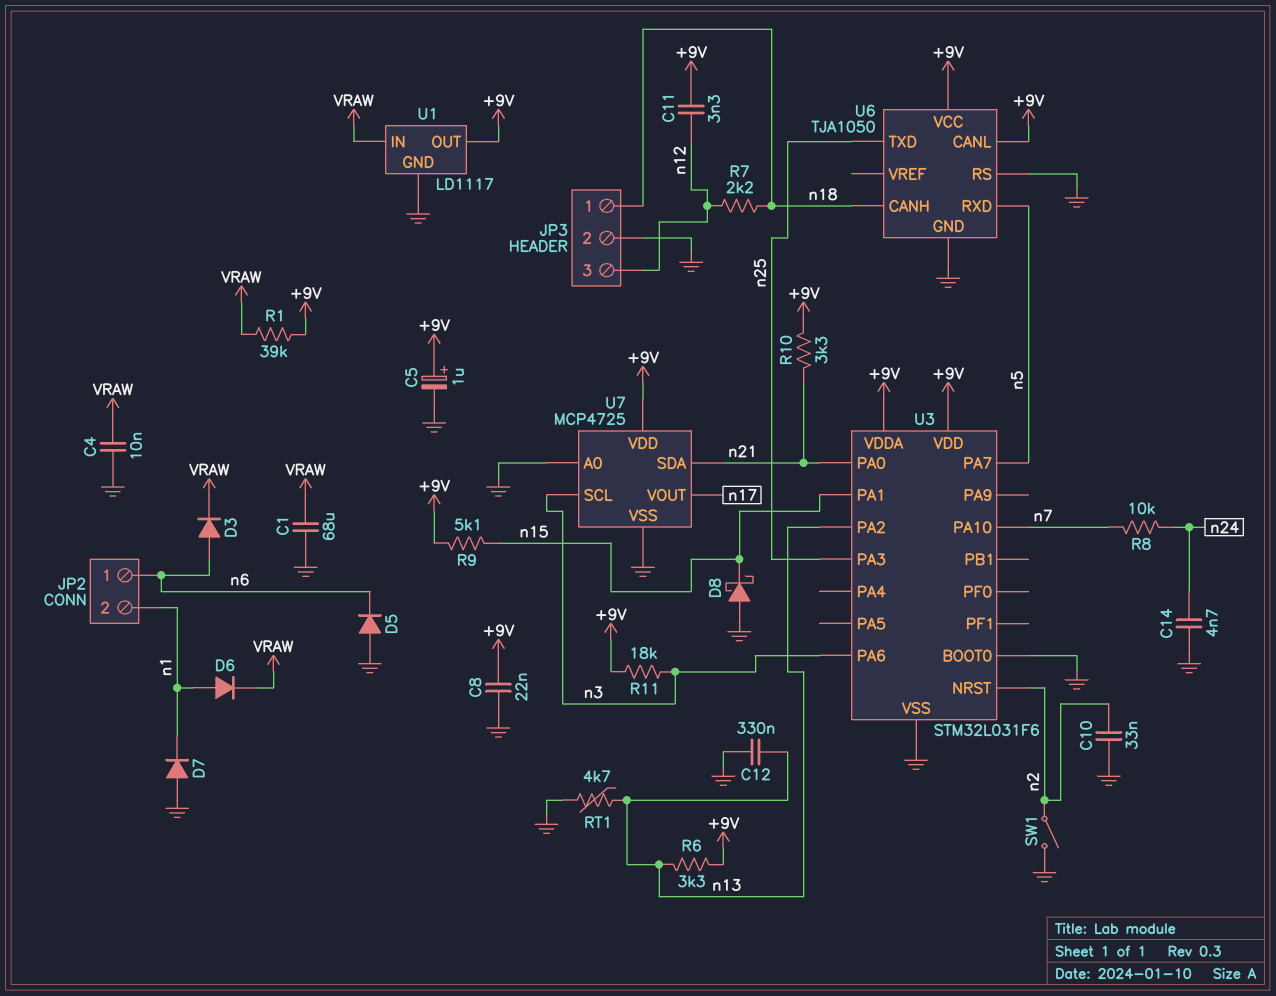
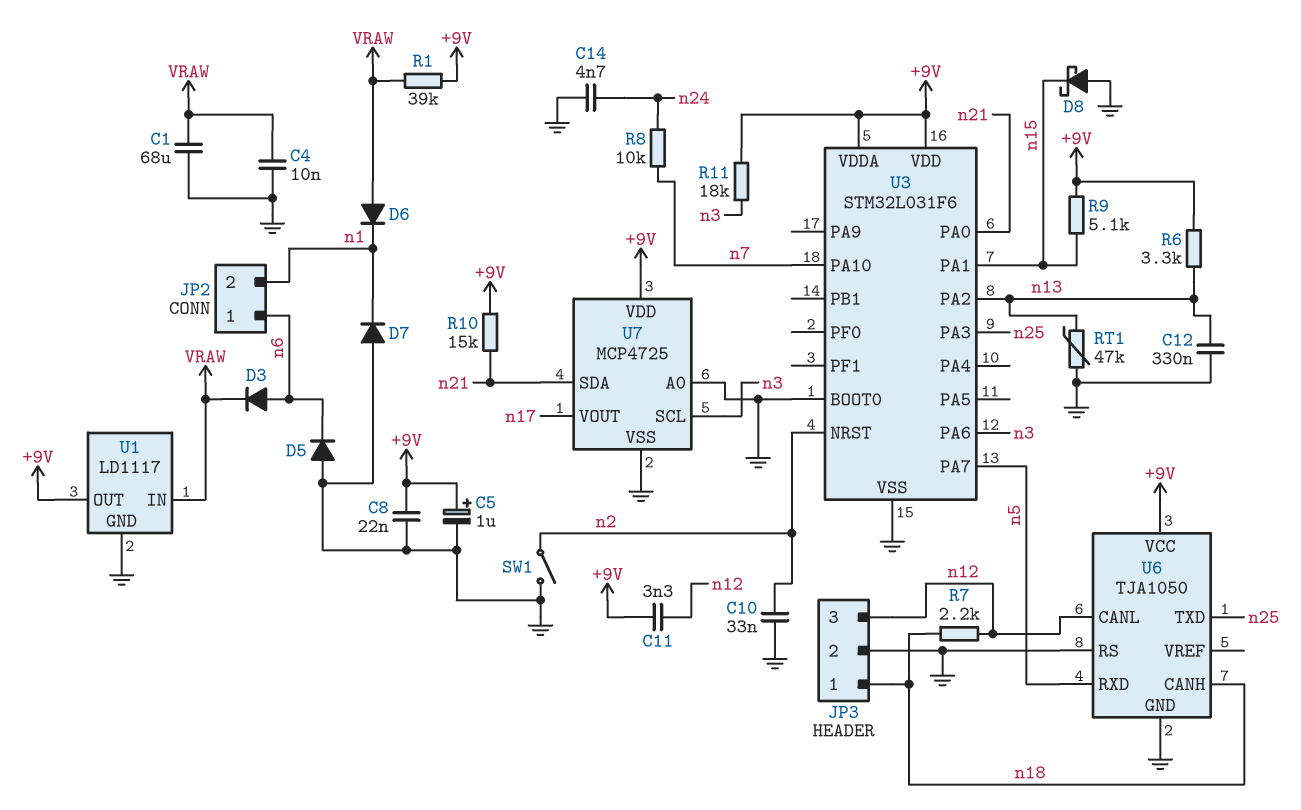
D6: diode (A n1, K VRAW) -> diode (A VRAW, K n1)
R10: 3.3k (+9V, n21) -> 15k (+9V, n21)
RT1: 4.7k (GND, n13) -> 47k (GND, n13)
U6 pin CANL: +9V -> n12

